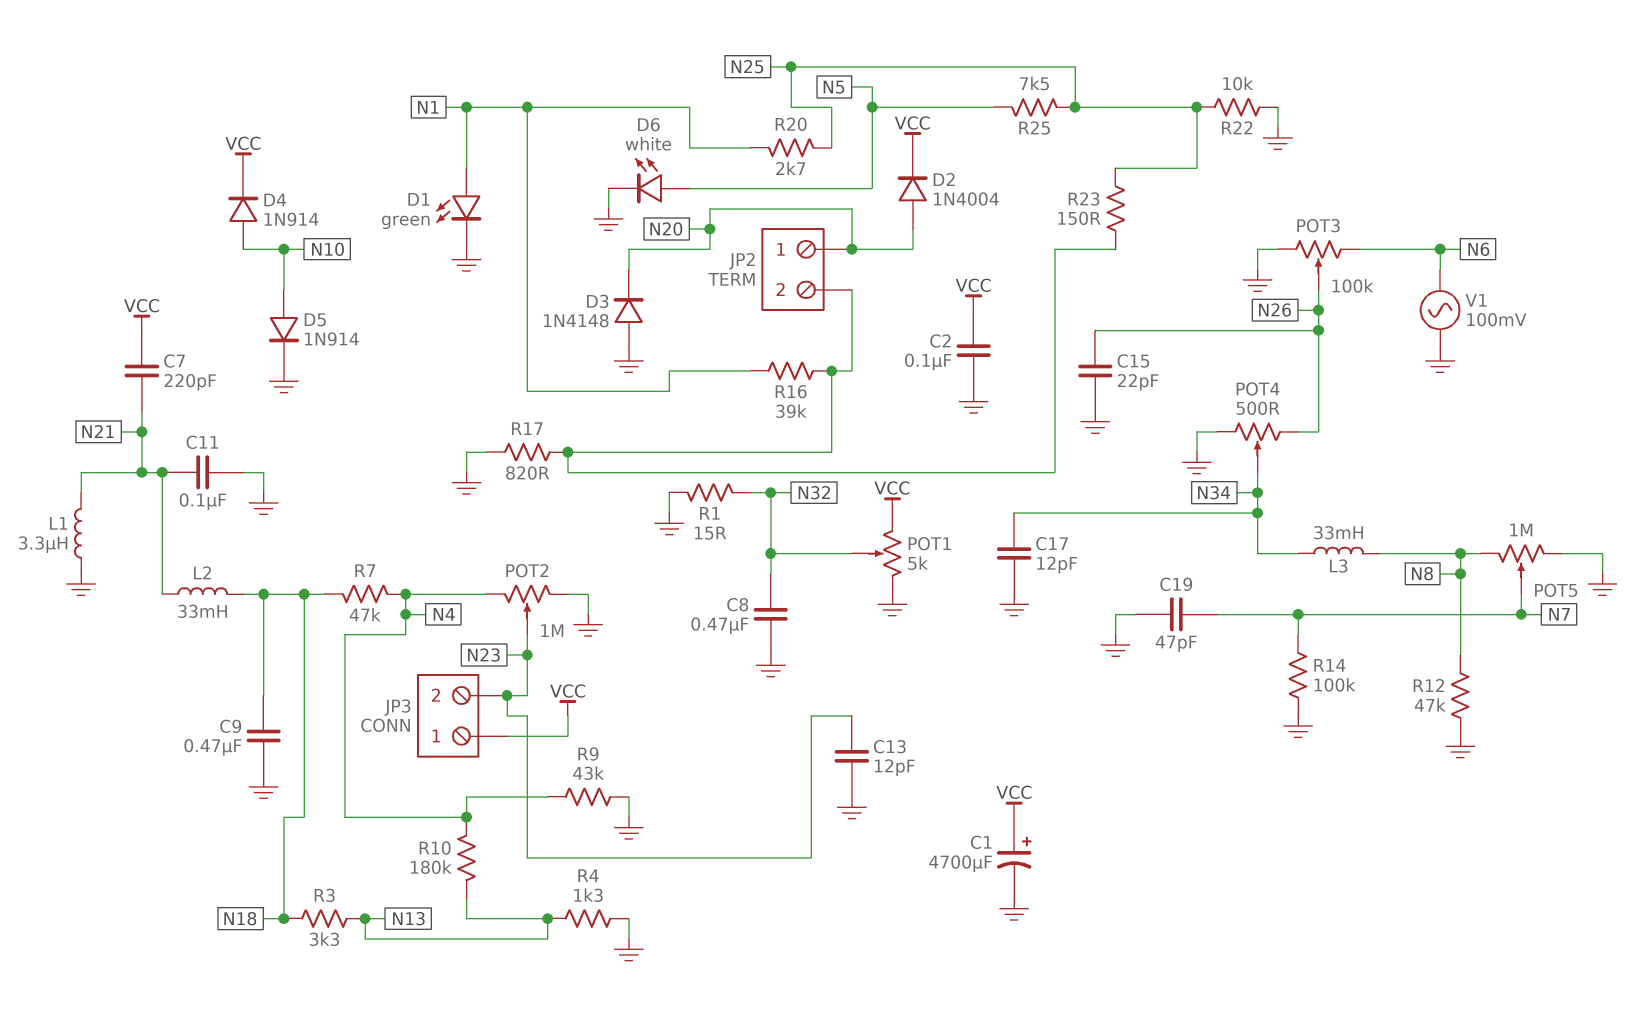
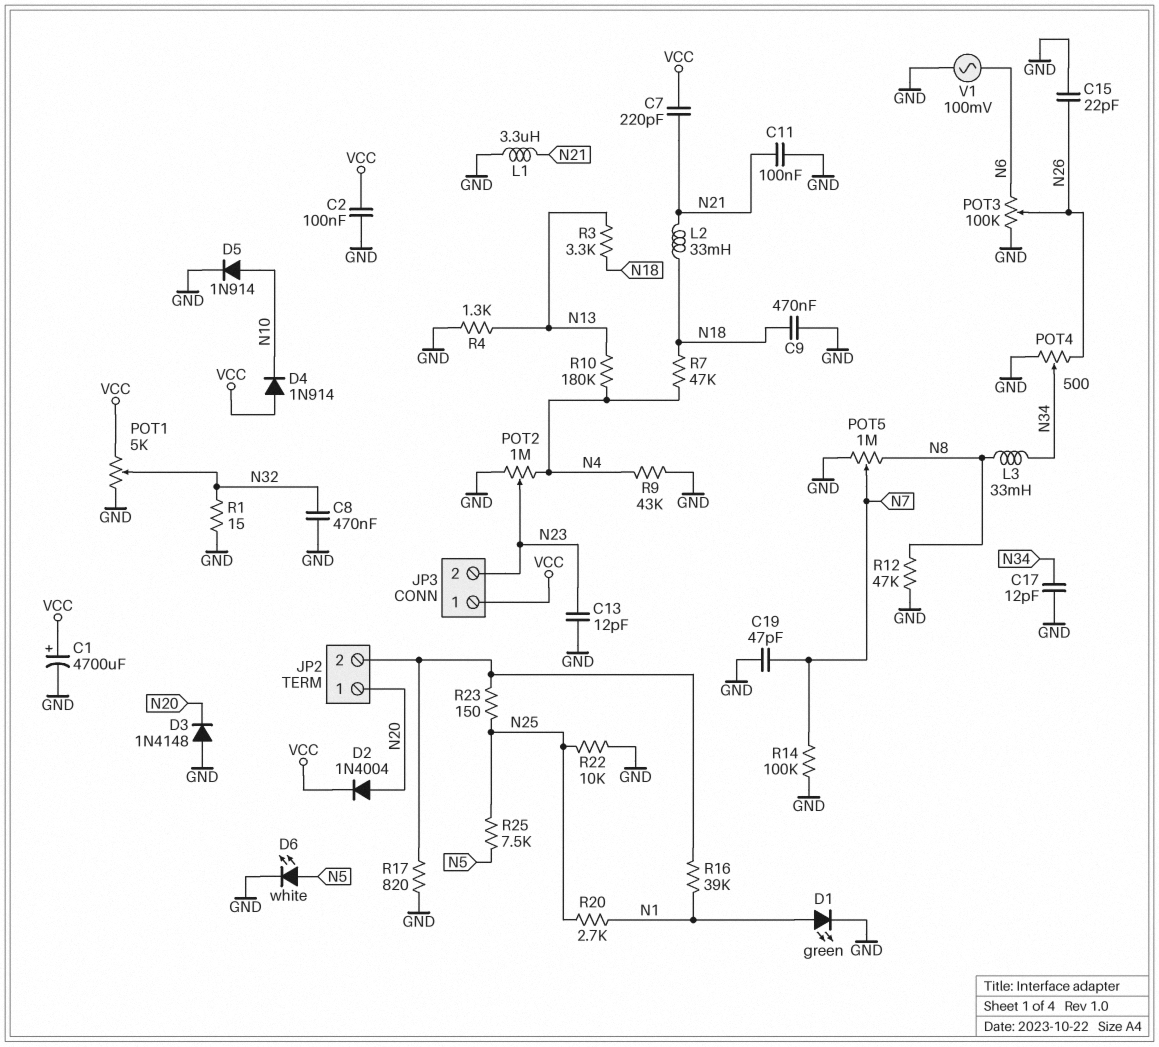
D4: diode 1N914 (A N10, K VCC) -> diode 1N914 (A VCC, K N10)

